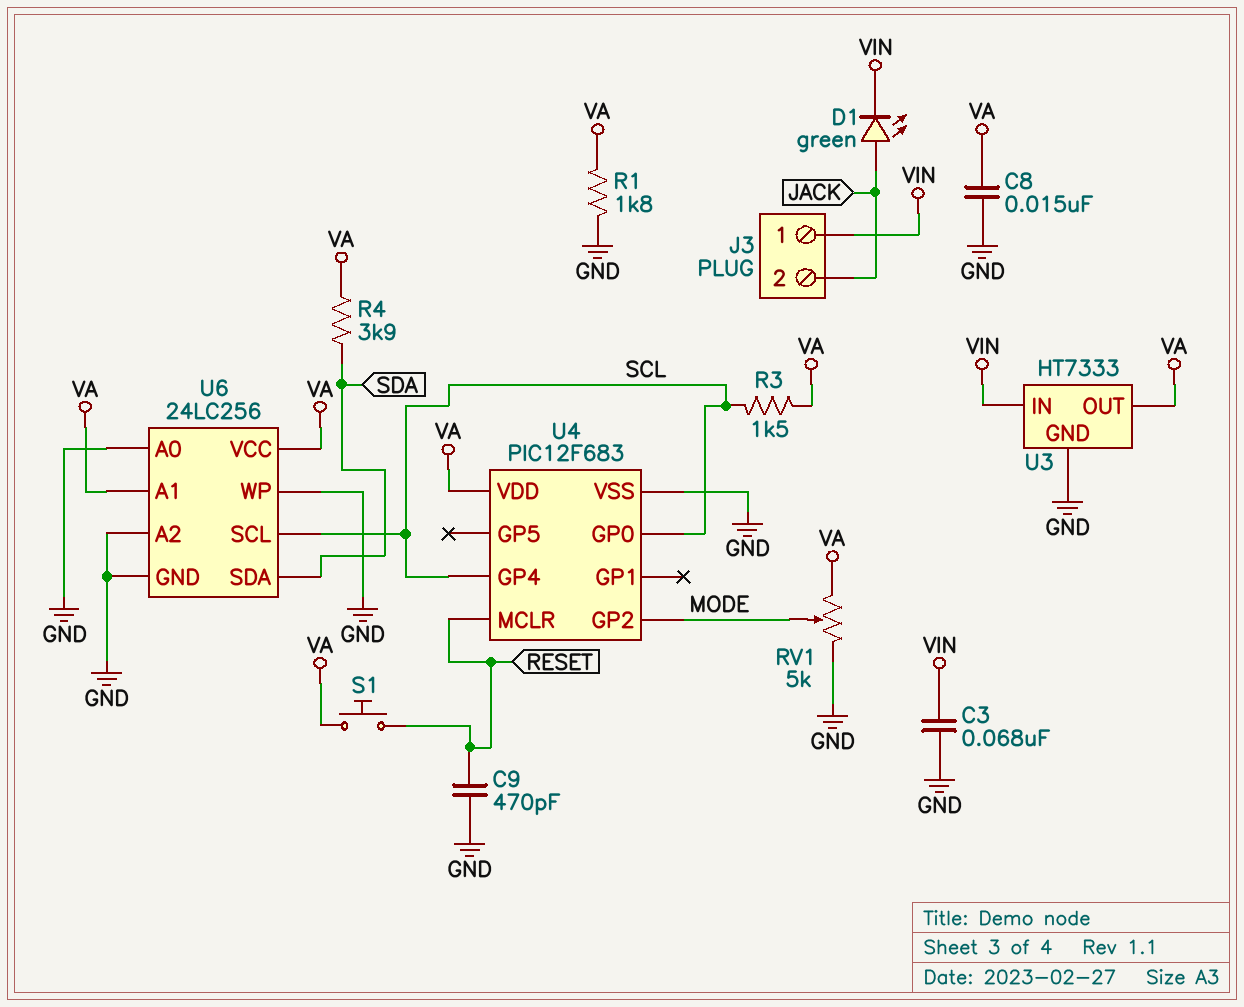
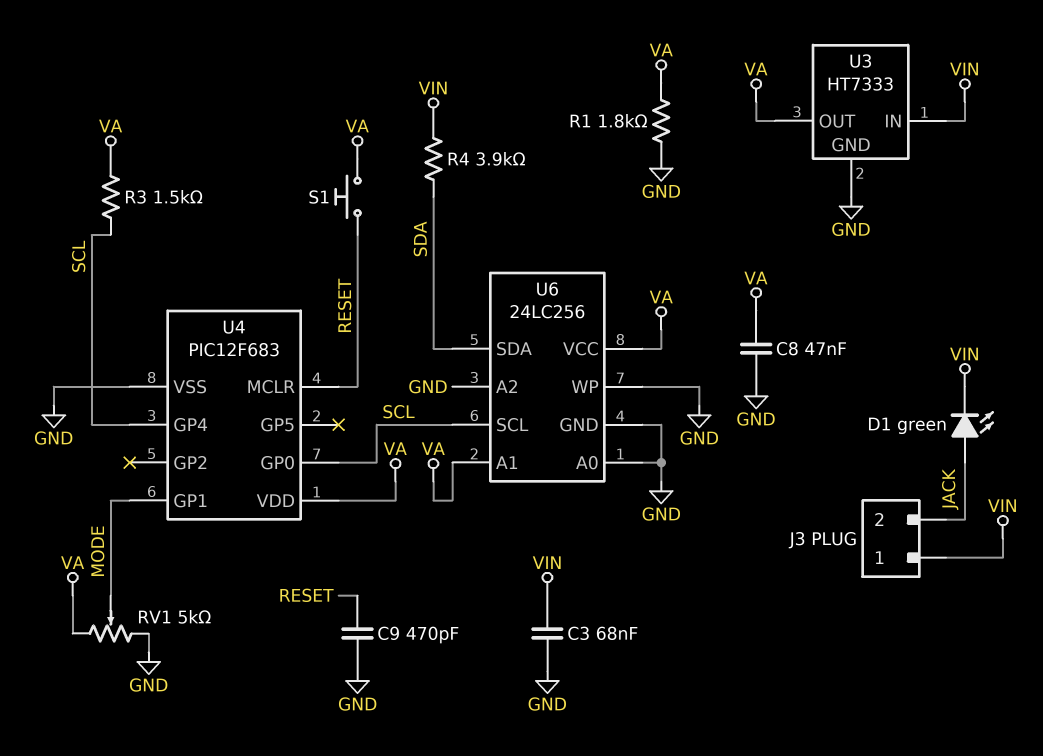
C8: 15nF (GND, VA) -> 47nF (GND, VA)
R4: 3.9k (SDA, VA) -> 3.9k (SDA, VIN)
U4 pin GP1: none -> MODE
U4 pin GP2: MODE -> none

